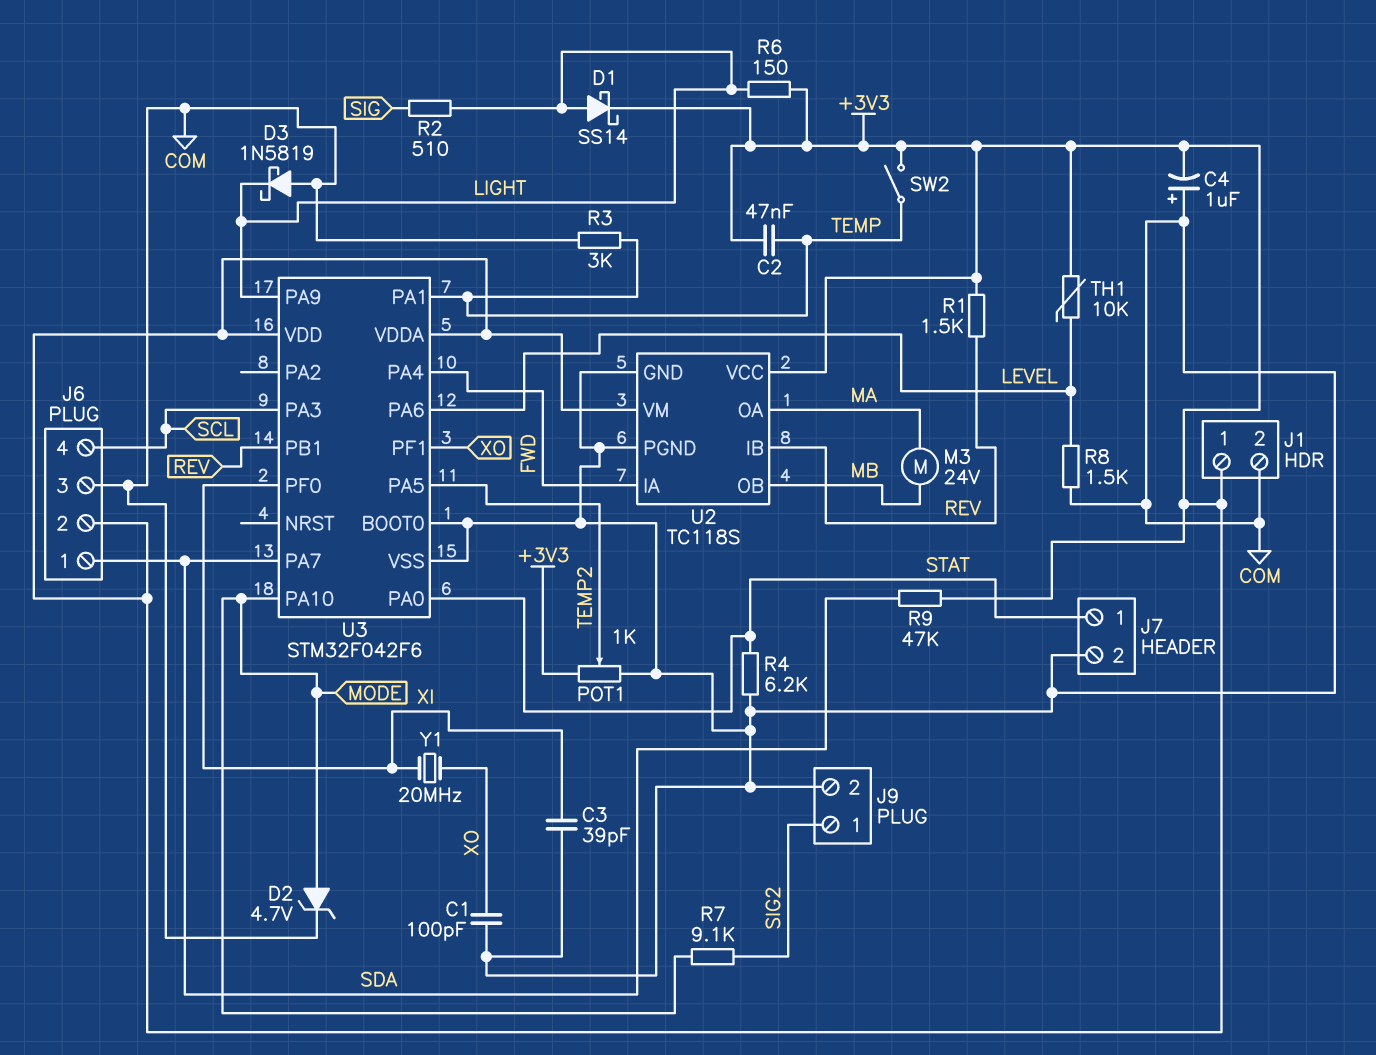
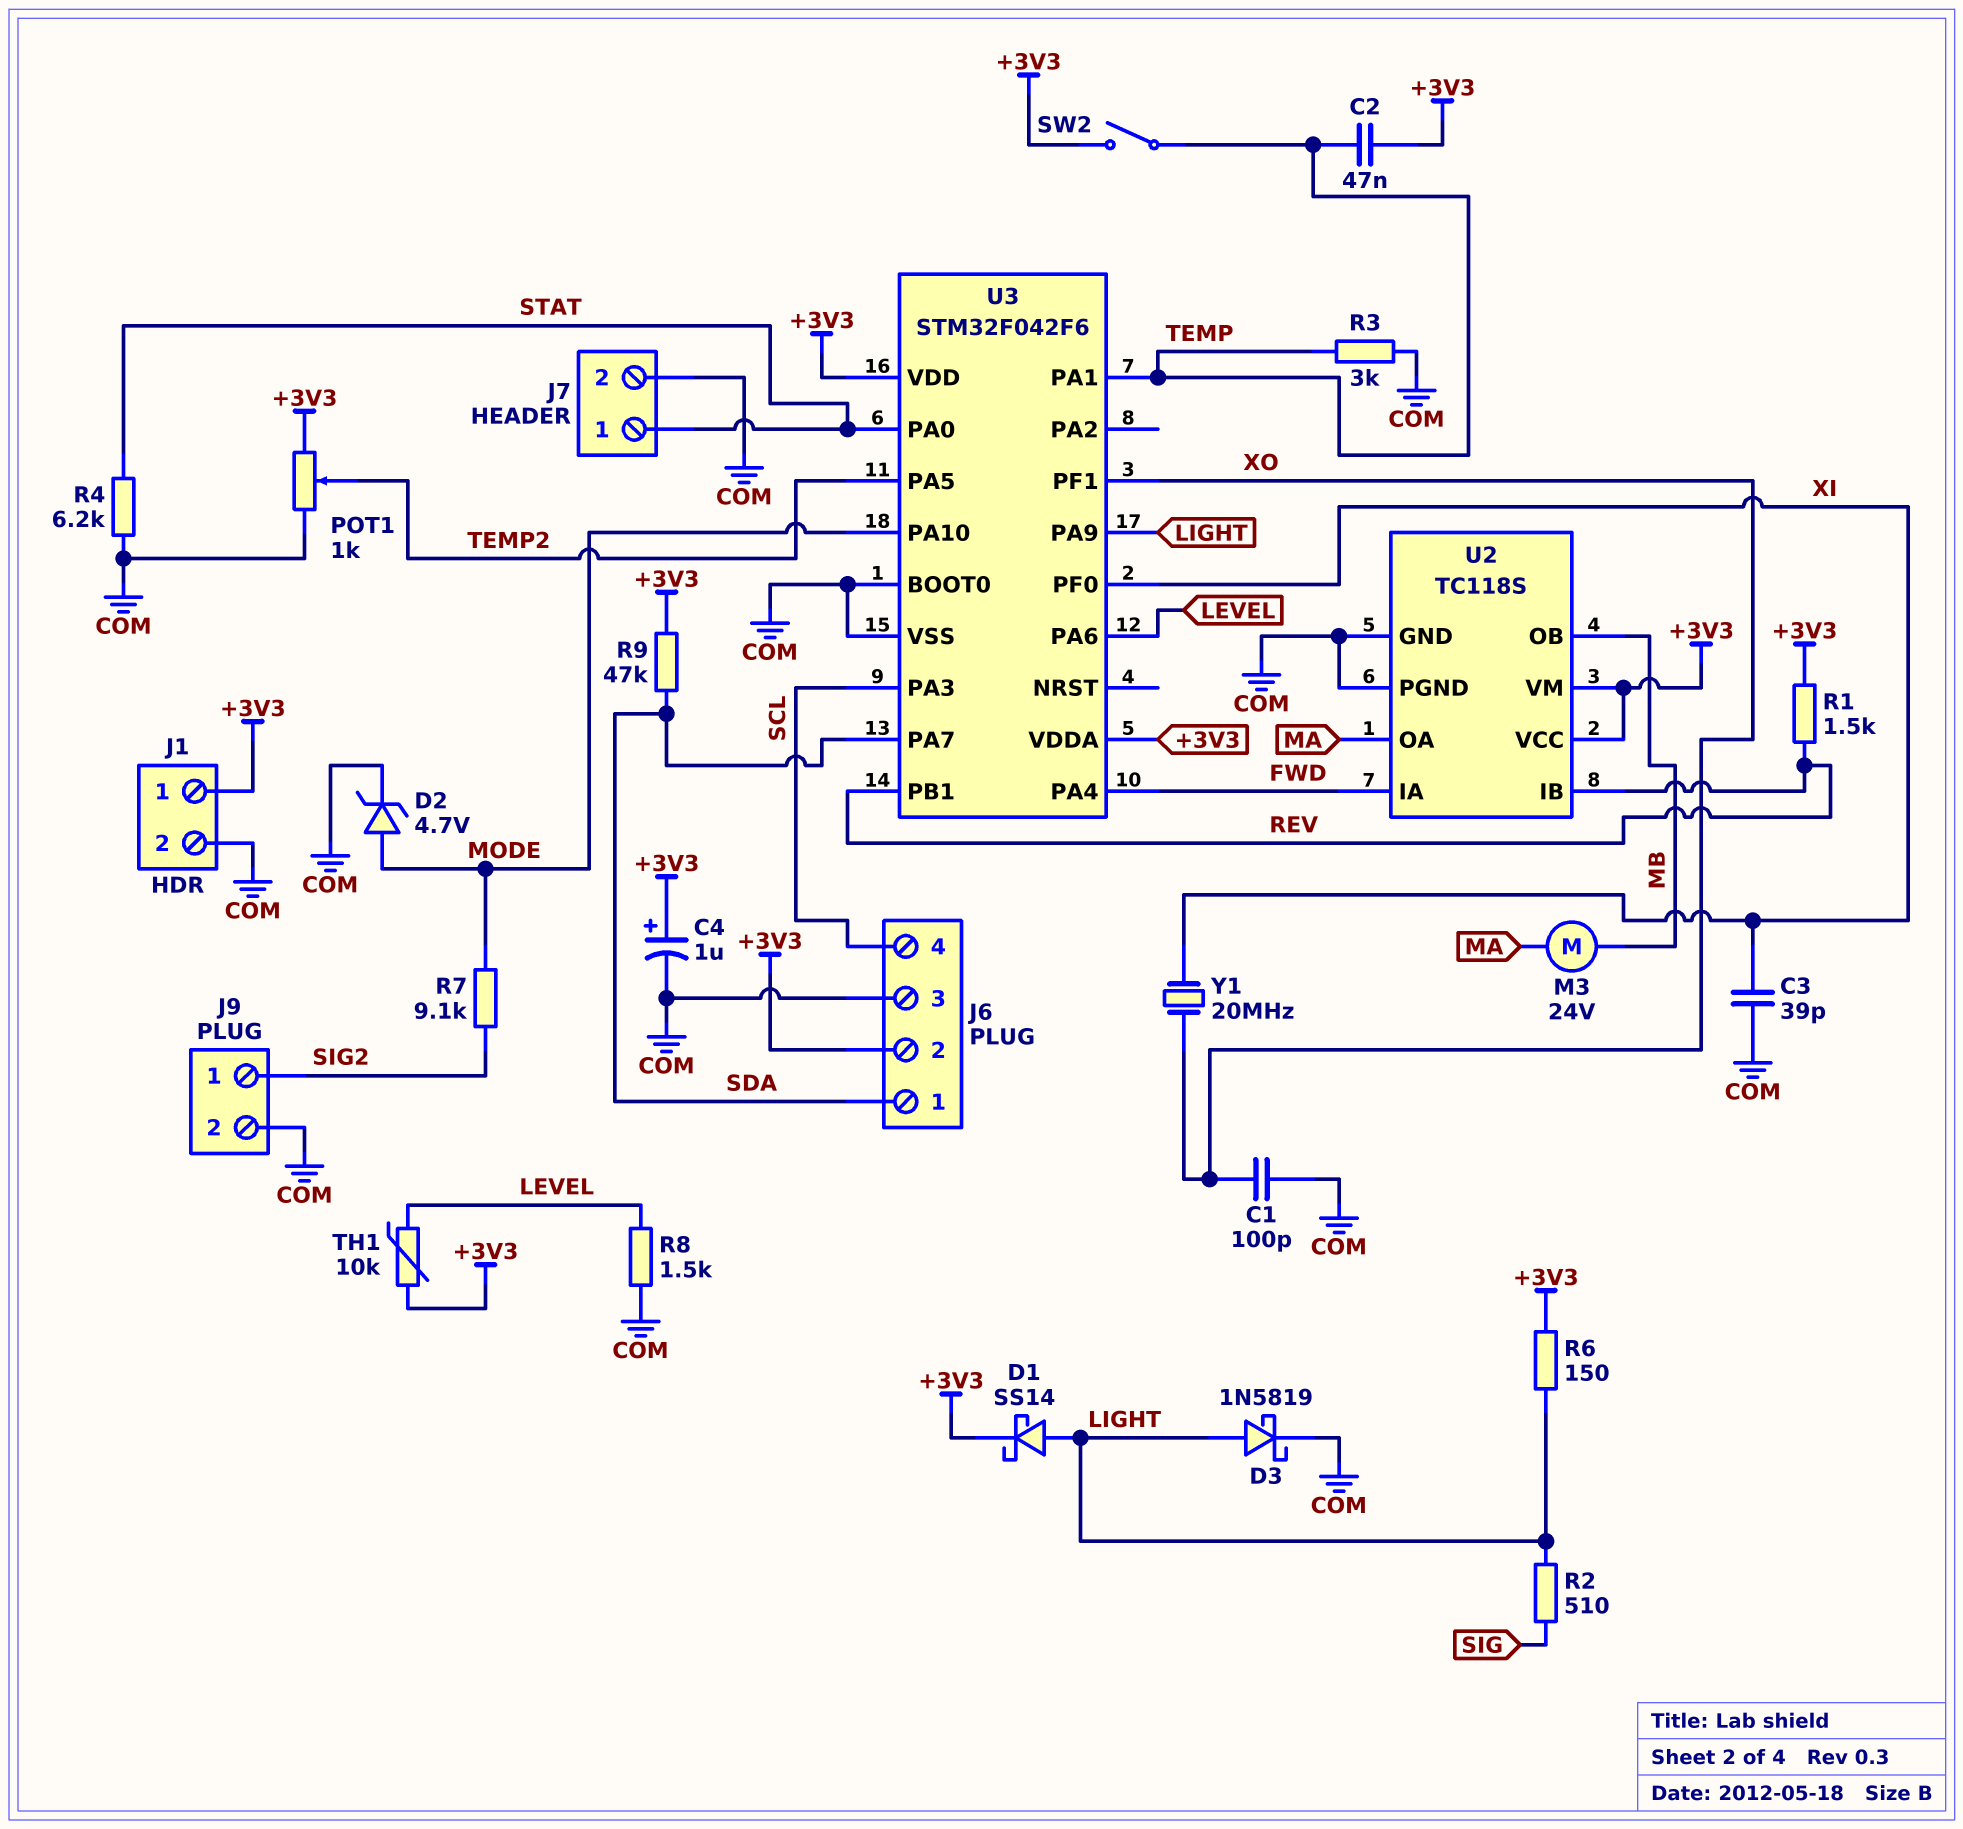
C4: 1uF (plus COM, minus +3V3) -> 1uF (plus +3V3, minus COM)
D3: schottky 1N5819 (A COM, K LIGHT) -> schottky 1N5819 (A LIGHT, K COM)

